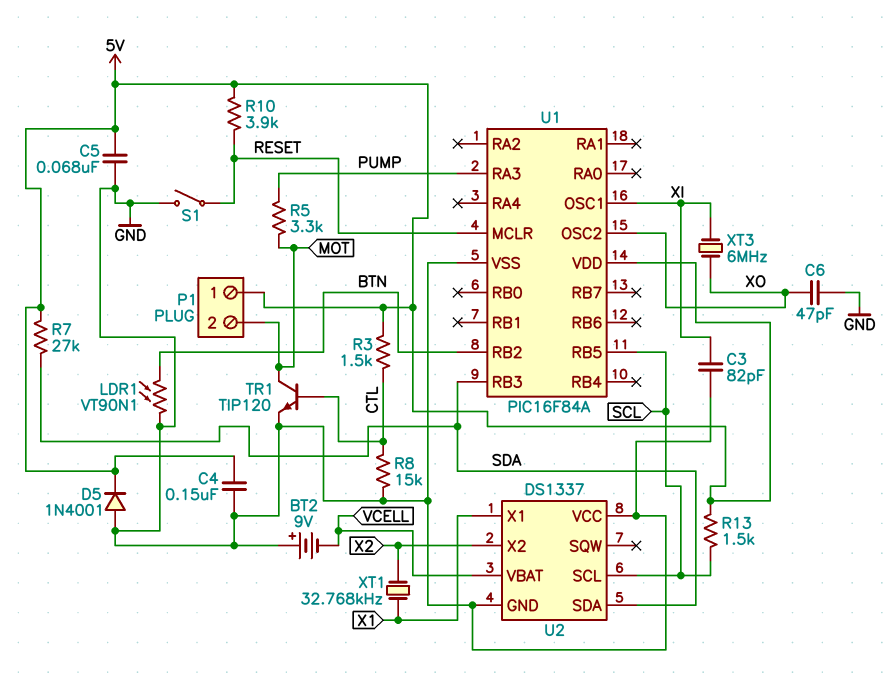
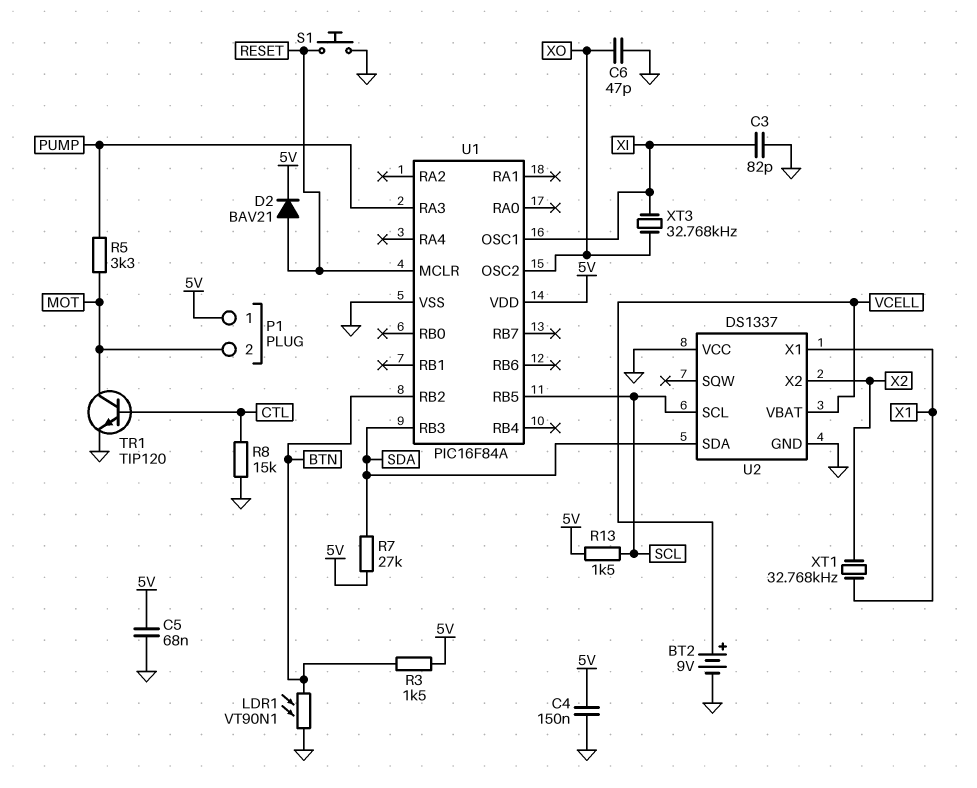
BT2: 9V (plus GND, minus VCELL) -> 9V (plus VCELL, minus GND)
D2: none -> diode BAV21 (A RESET, K 5V)
D5: diode 1N4001 (A GND, K 5V) -> none
R3: 1.5k (5V, CTL) -> 1.5k (5V, BTN)
R10: 3.9k (5V, RESET) -> none
S1: switch (GND, RESET) -> button (GND, RESET)
XT3: 6MHz (XI, XO) -> 32.768kHz (XI, XO)

